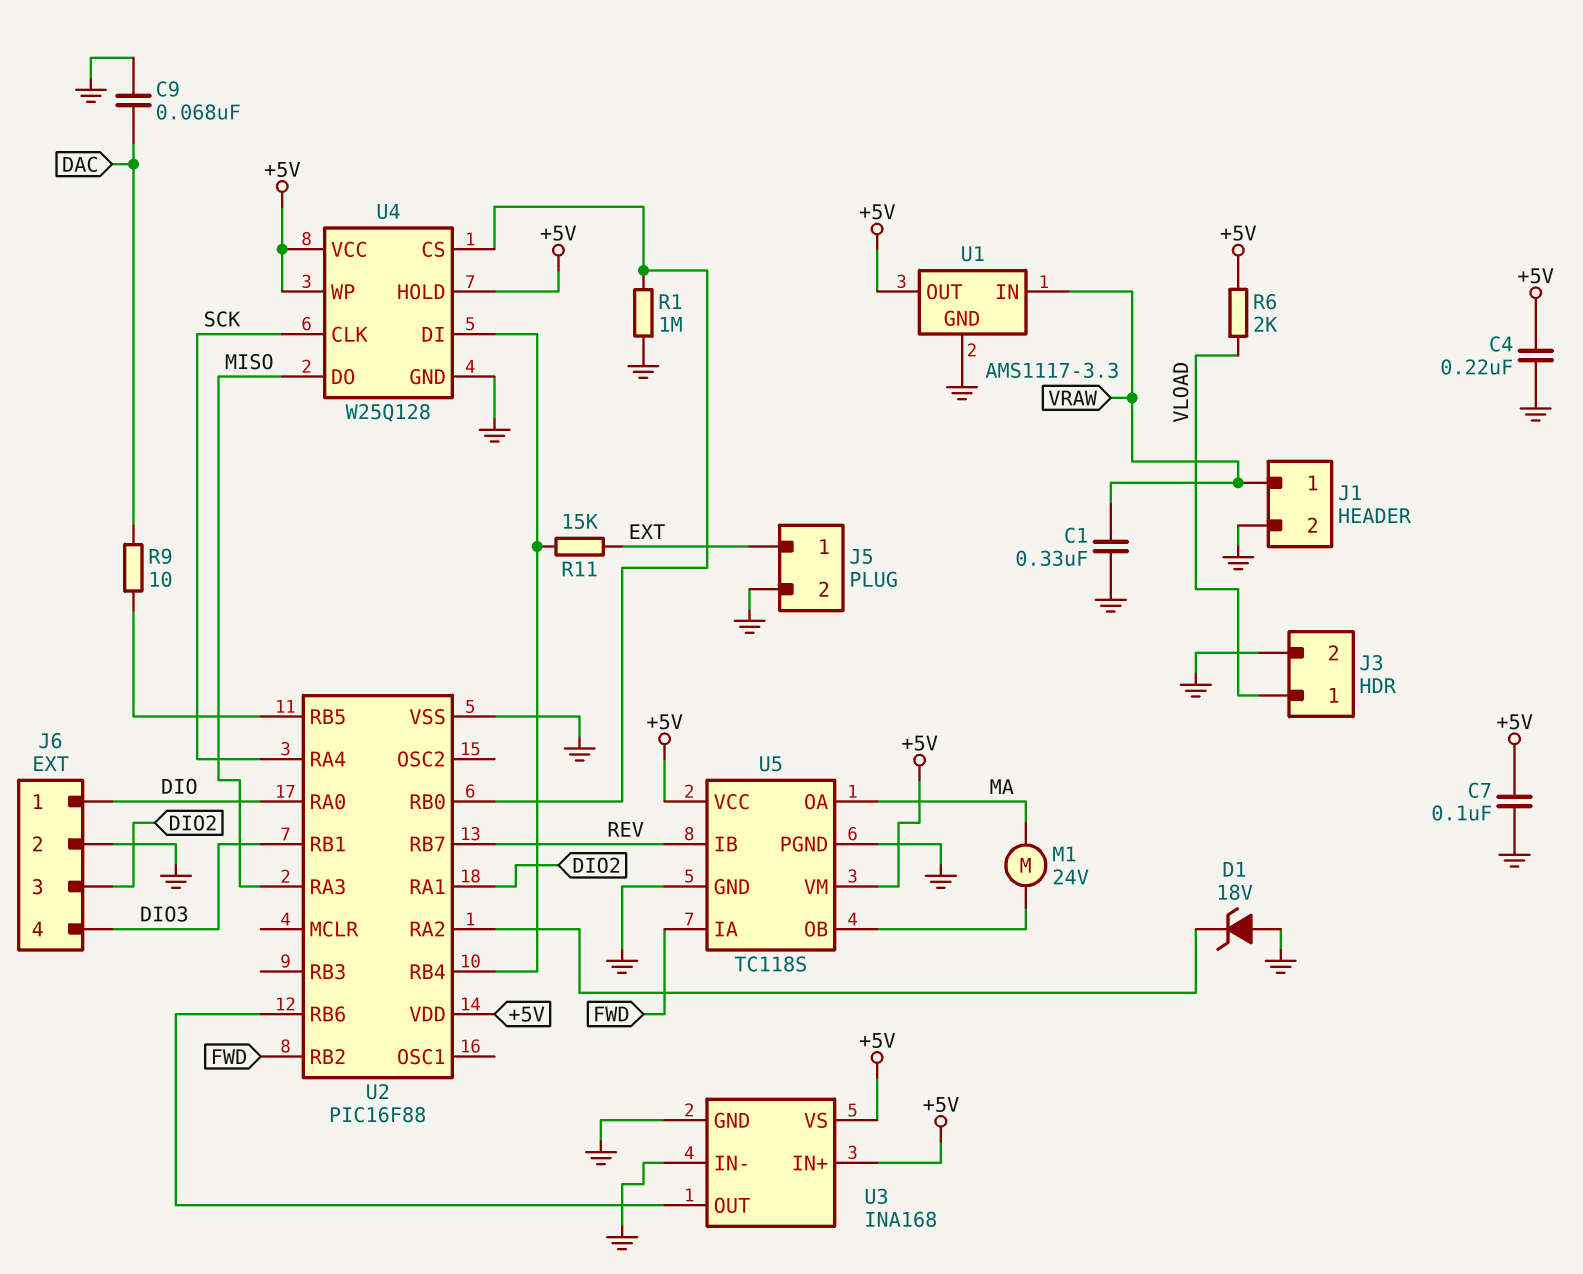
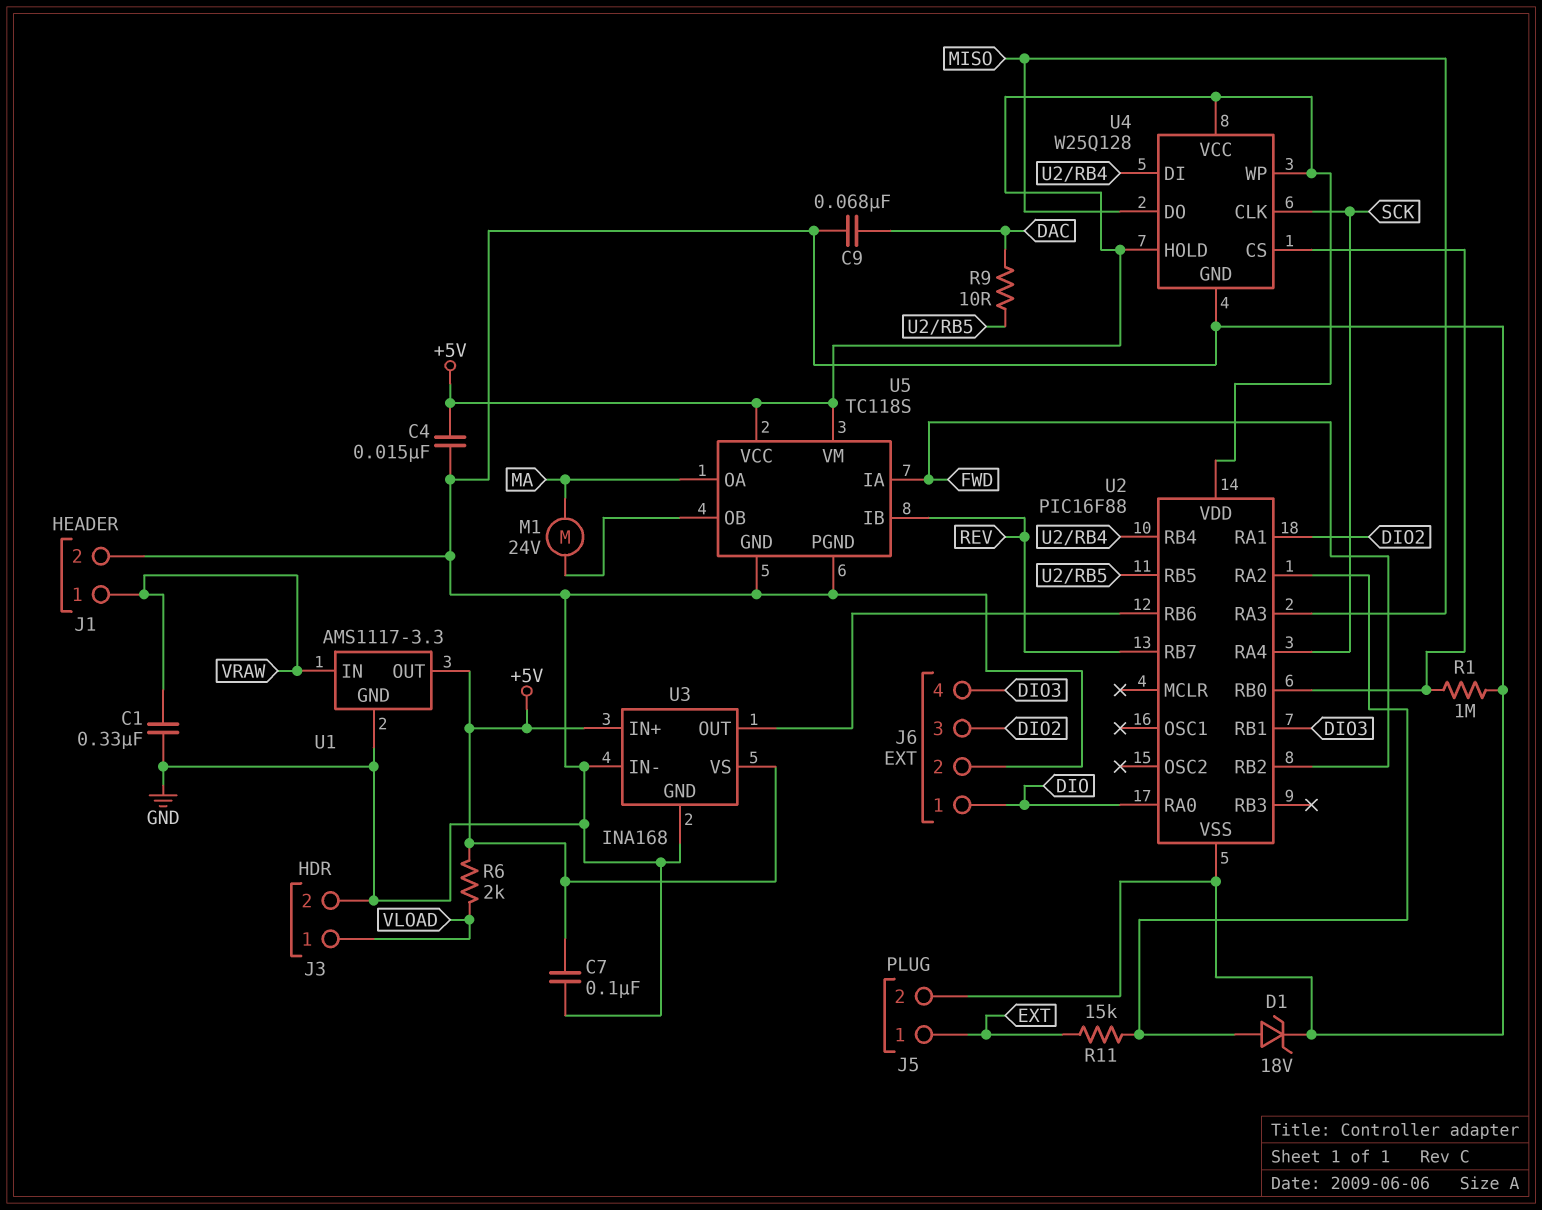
C4: 220nF (+5V, GND) -> 15nF (+5V, GND)
D1: zener 18V (A GND, K U2/RA2) -> zener 18V (A U2/RA2, K GND)
R11: 15k (EXT, U2/RB4) -> 15k (EXT, U2/RA2)

